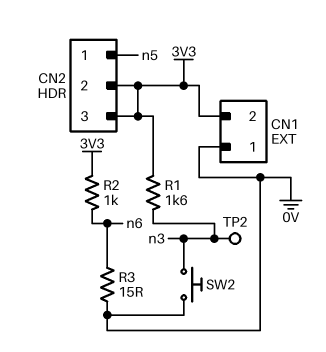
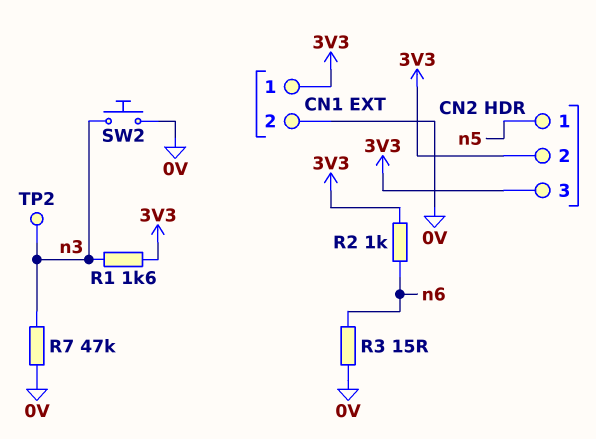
CN1 pin 1: 0V -> 3V3
CN1 pin 2: 3V3 -> 0V
R7: none -> 47k (0V, n3)

